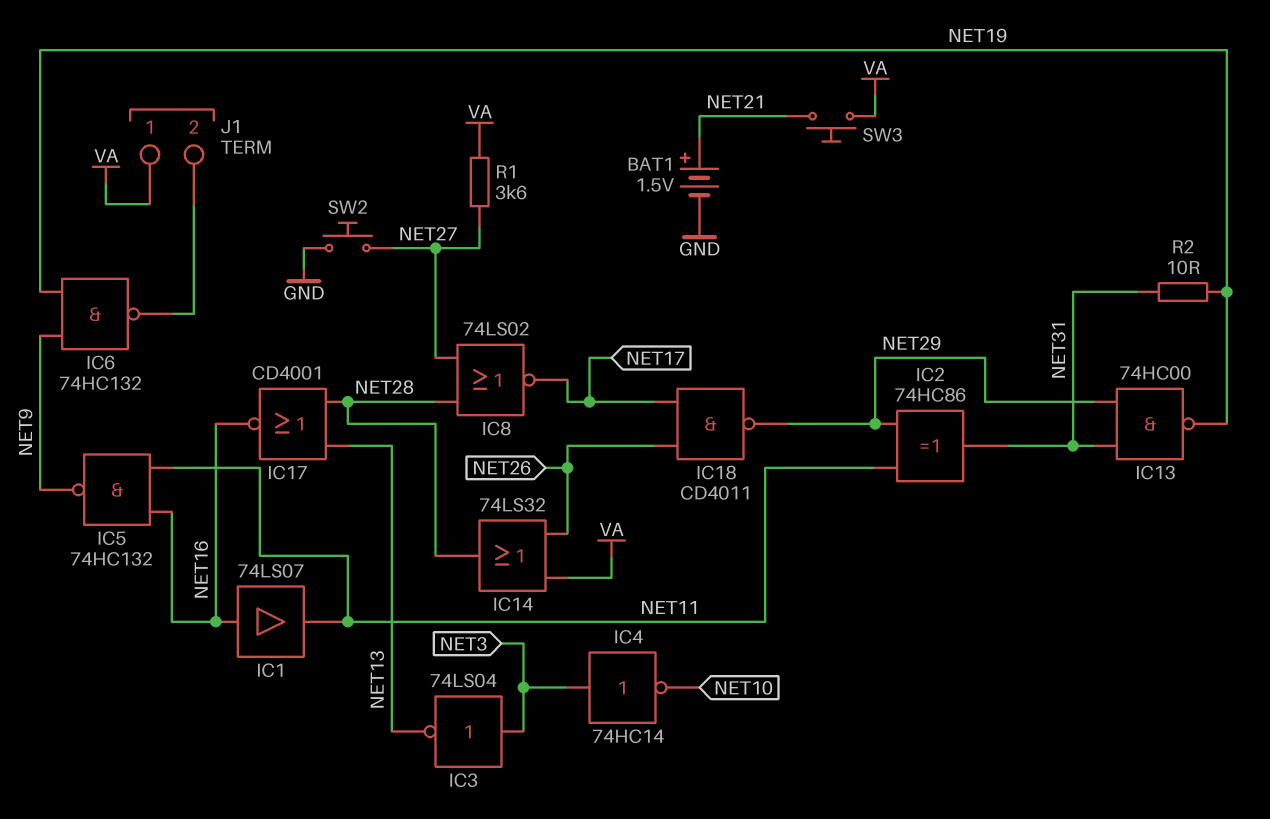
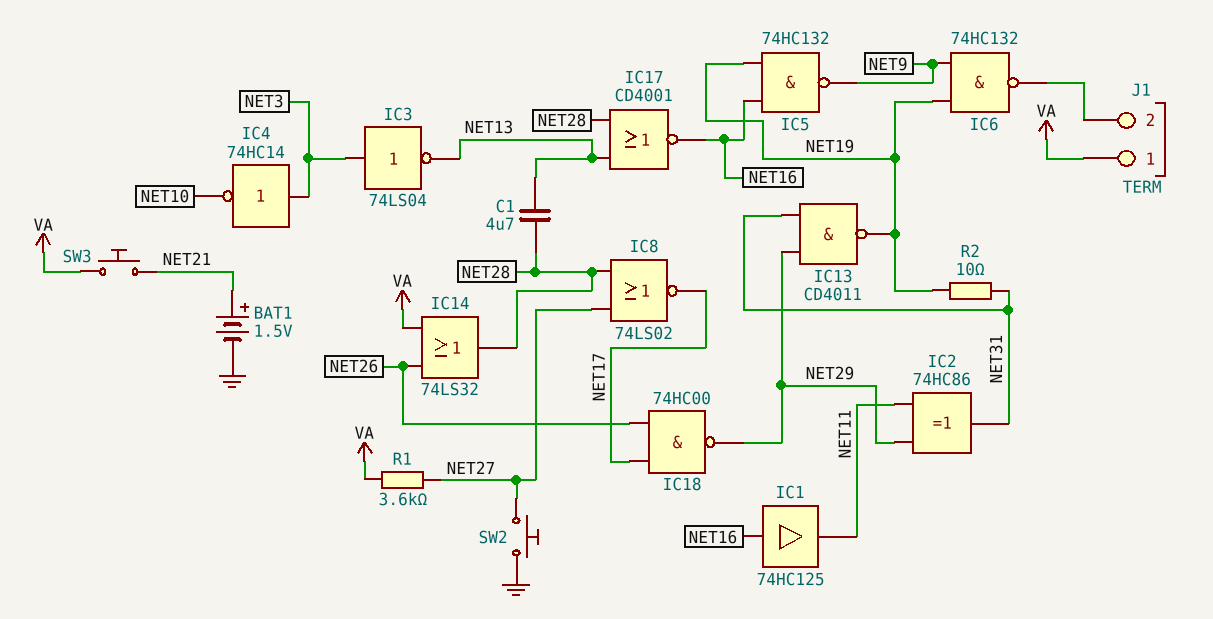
C1: none -> 4.7uF (NET13, NET28)
IC1: buffer 74LS07 (in NET16, out NET11) -> buffer 74HC125 (in NET16, out NET11)
IC5: NAND 74HC132 (in NET11, in NET16, out NET9) -> NAND 74HC132 (in NET16, in NET19, out NET9)
IC13: NAND 74HC00 (in NET29, in NET31, out NET19) -> NAND CD4011 (in NET29, in NET31, out NET19)
IC18: NAND CD4011 (in NET17, in NET26, out NET29) -> NAND 74HC00 (in NET17, in NET26, out NET29)

